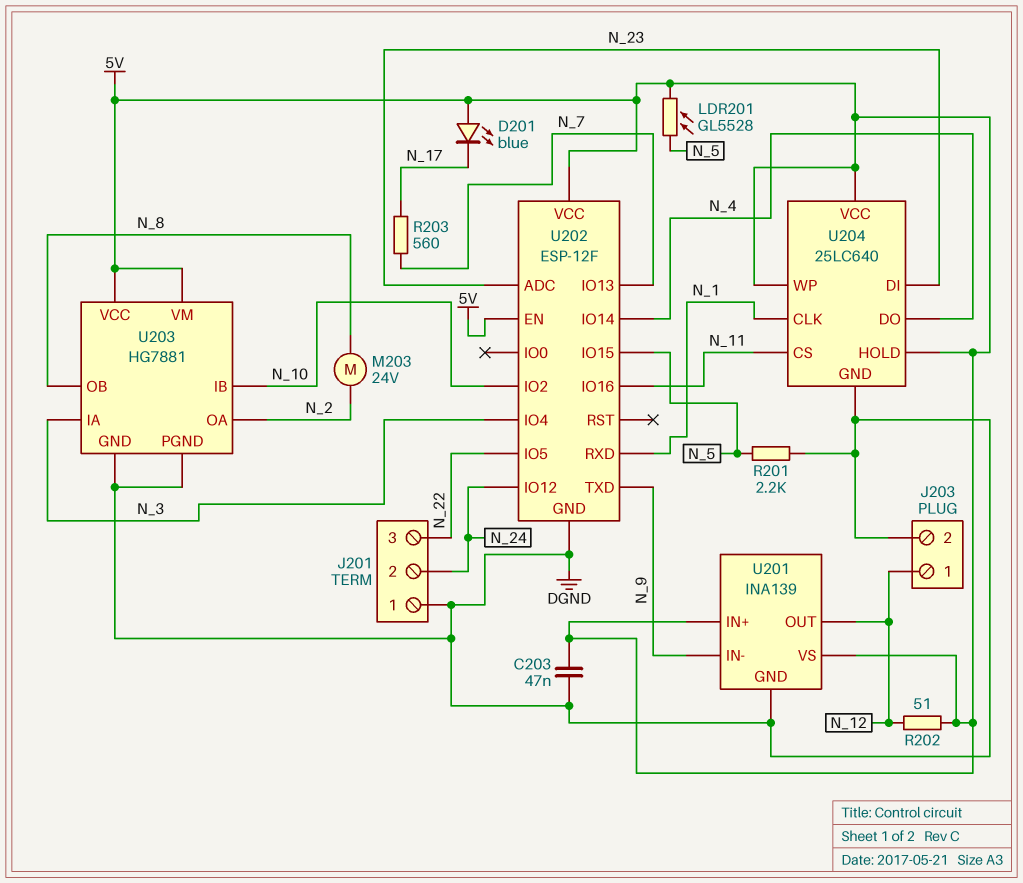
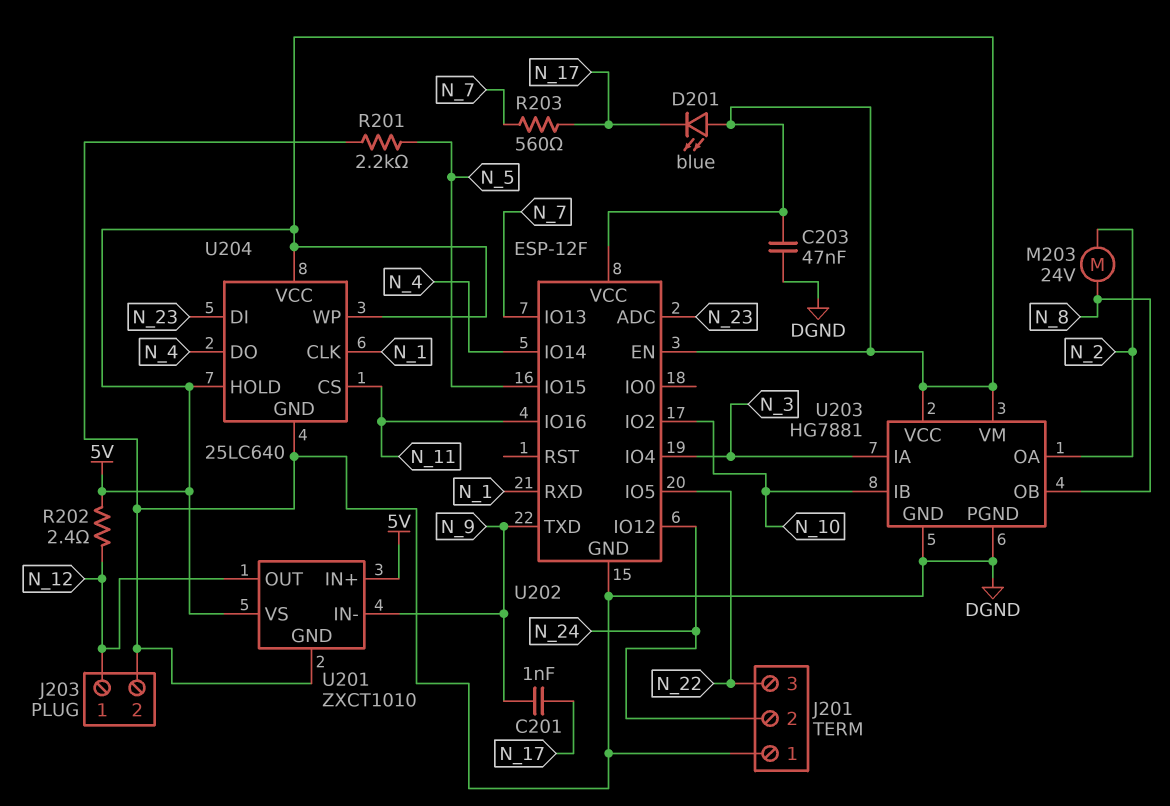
C201: none -> 1nF (N_9, N_17)
LDR201: GL5528 (5V, N_5) -> none
R202: 51 (5V, N_12) -> 2.4 (5V, N_12)
U201: INA139 -> ZXCT1010

